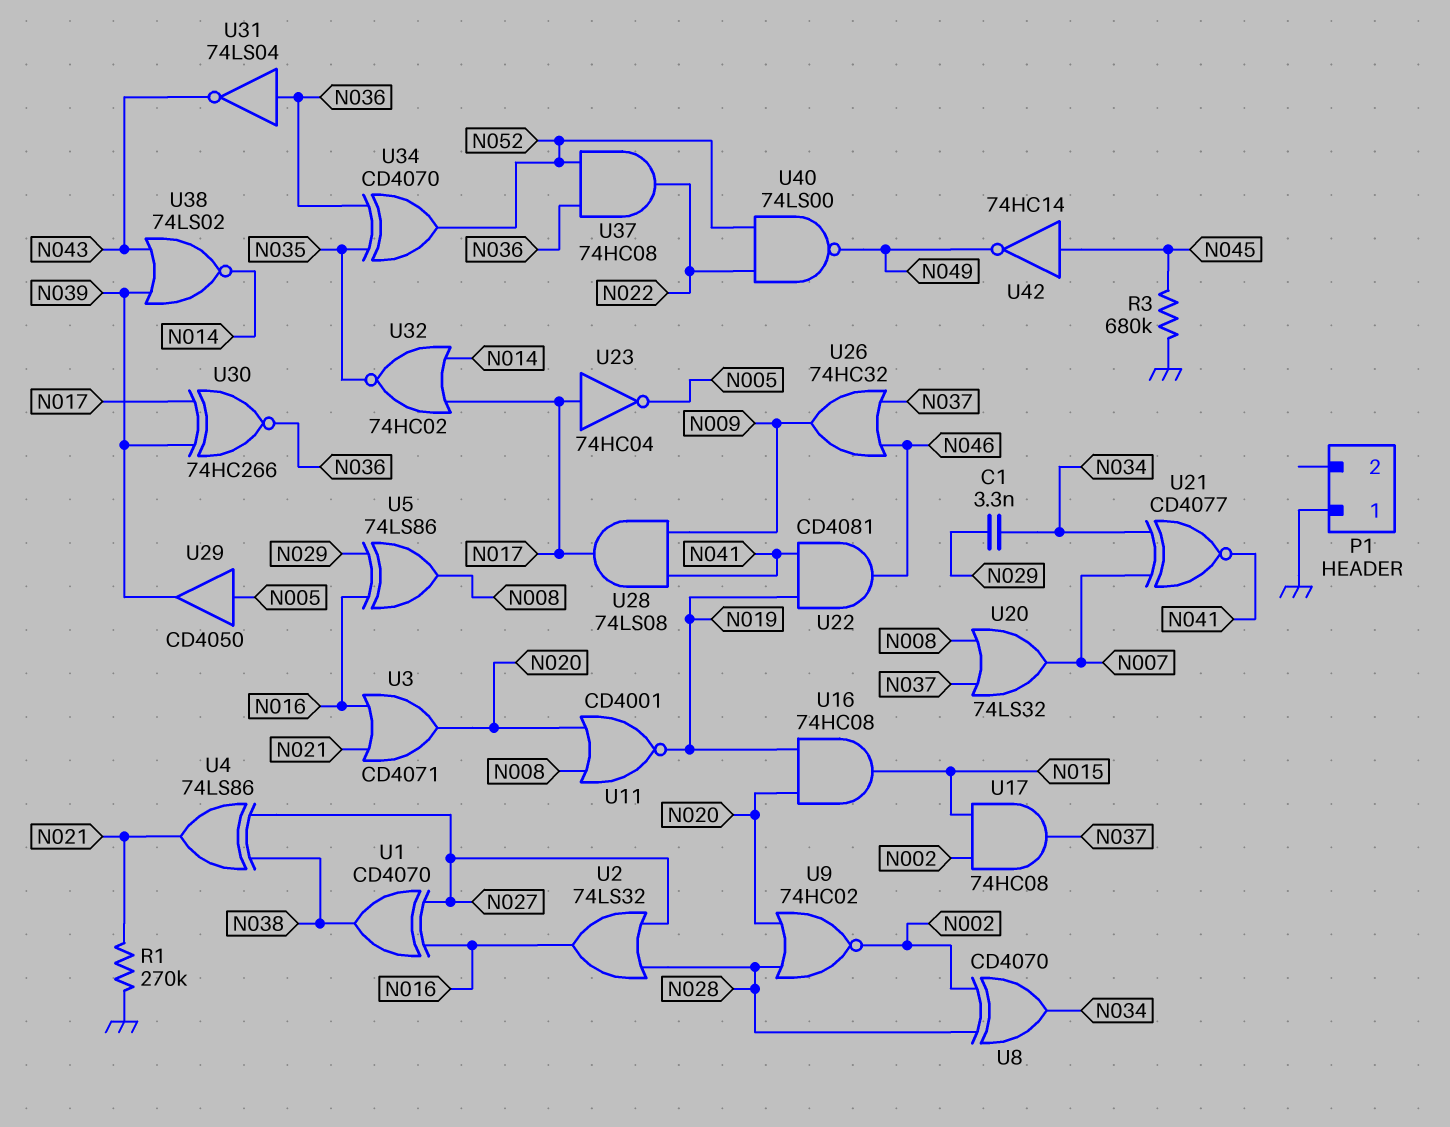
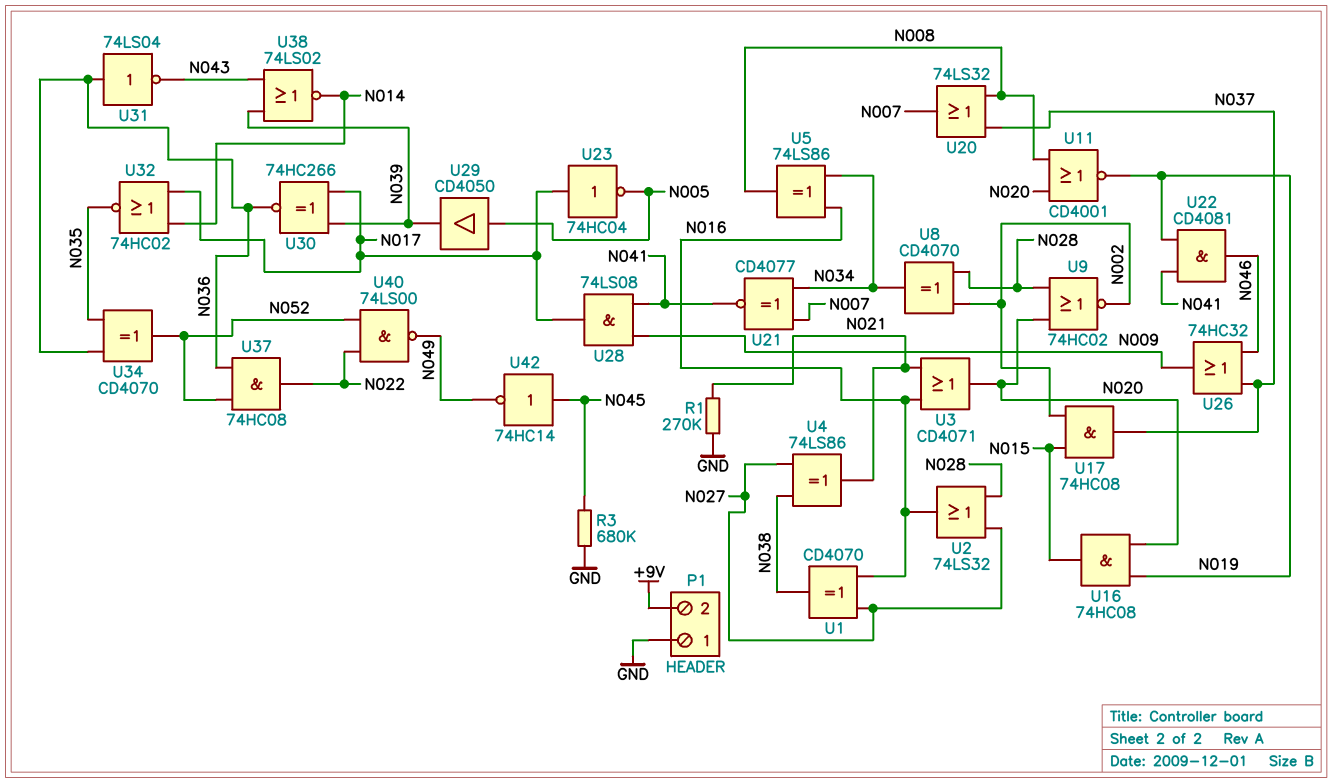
C1: 3.3nF (N029, N034) -> none
P1 pin 2: none -> +9V
U5: XOR 74LS86 (in N016, in N029, out N008) -> XOR 74LS86 (in N016, in N034, out N008)

